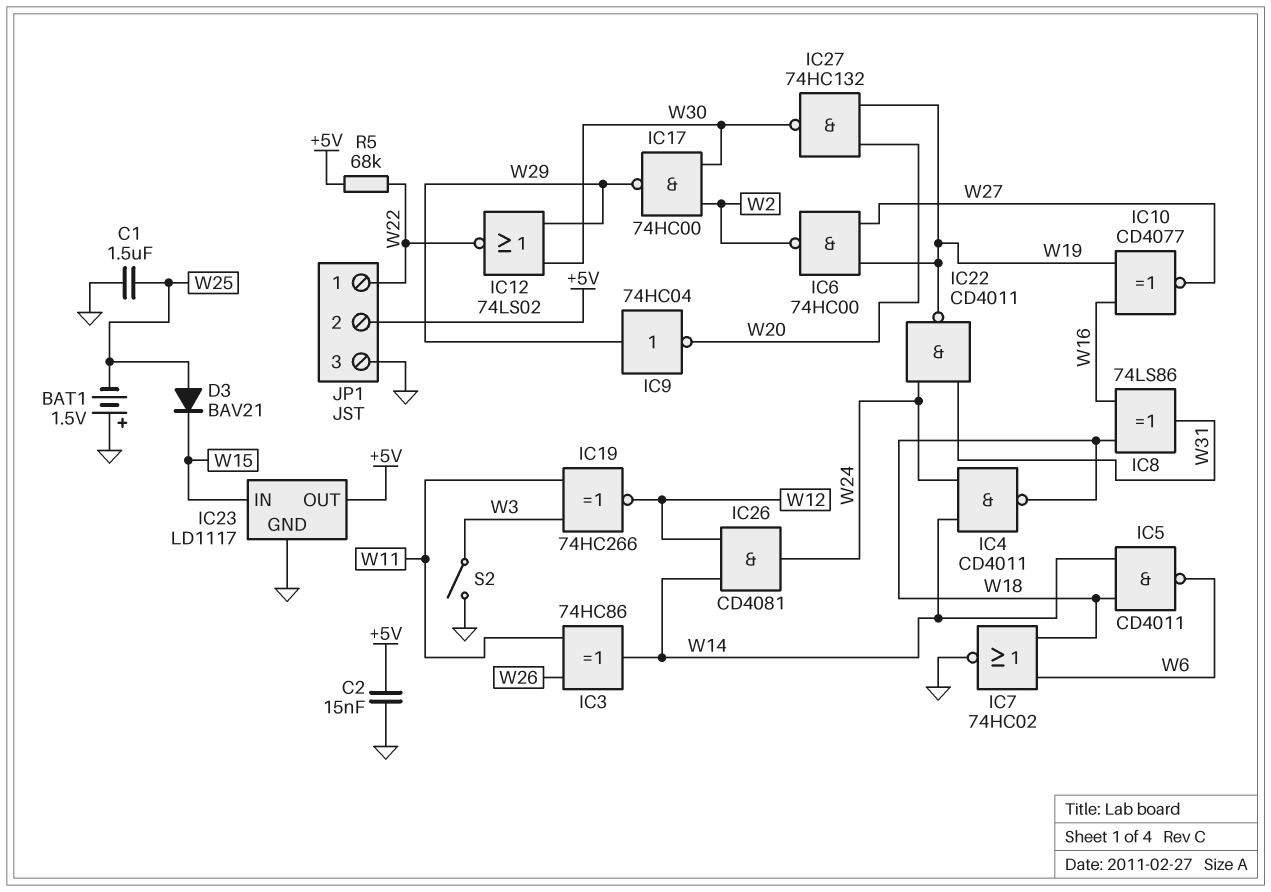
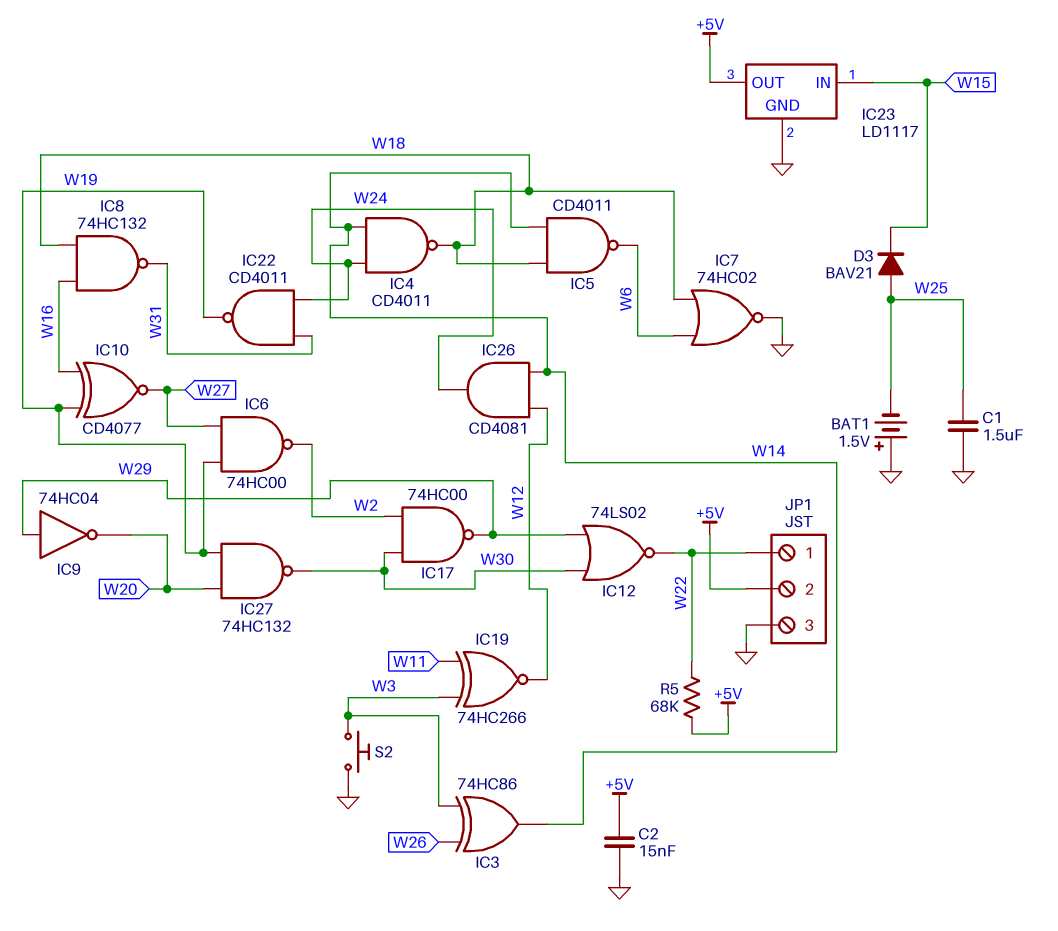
IC3: XOR 74HC86 (in W11, in W26, out W14) -> XOR 74HC86 (in W3, in W26, out W14)
IC8: XOR 74LS86 (in W16, in W18, out W31) -> NAND 74HC132 (in W16, in W18, out W31)
S2: switch (GND, W3) -> button (GND, W3)

